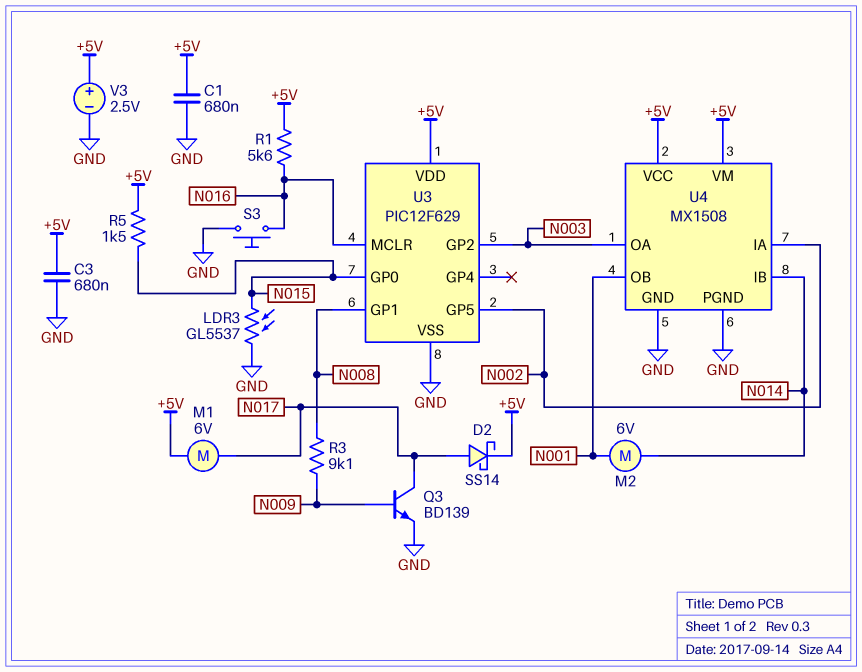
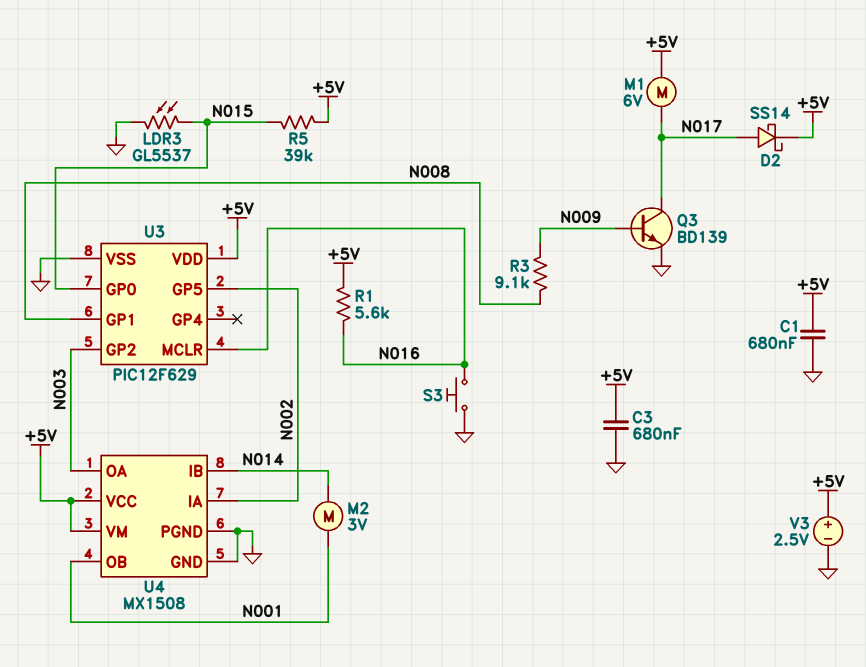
M2: motor 6V (N001, N014) -> motor 3V (N001, N014)
R5: 1.5k (+5V, N015) -> 39k (+5V, N015)

